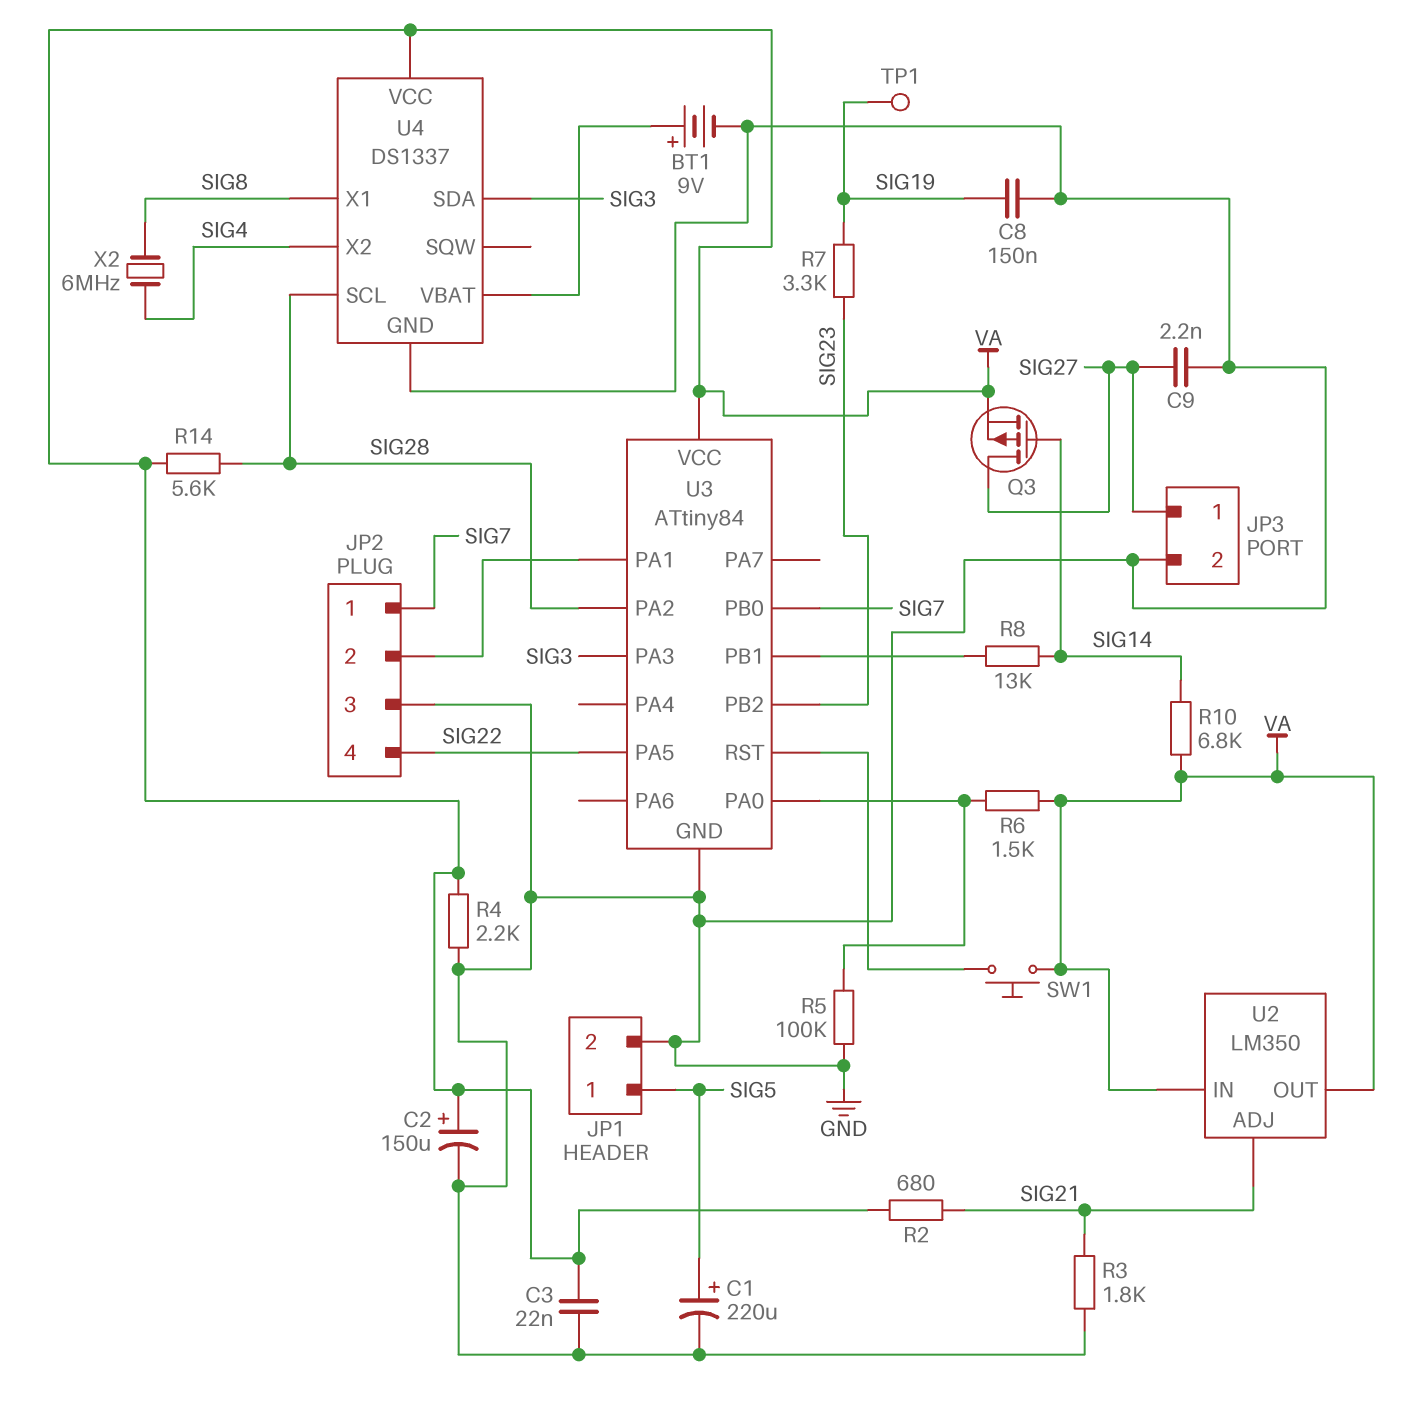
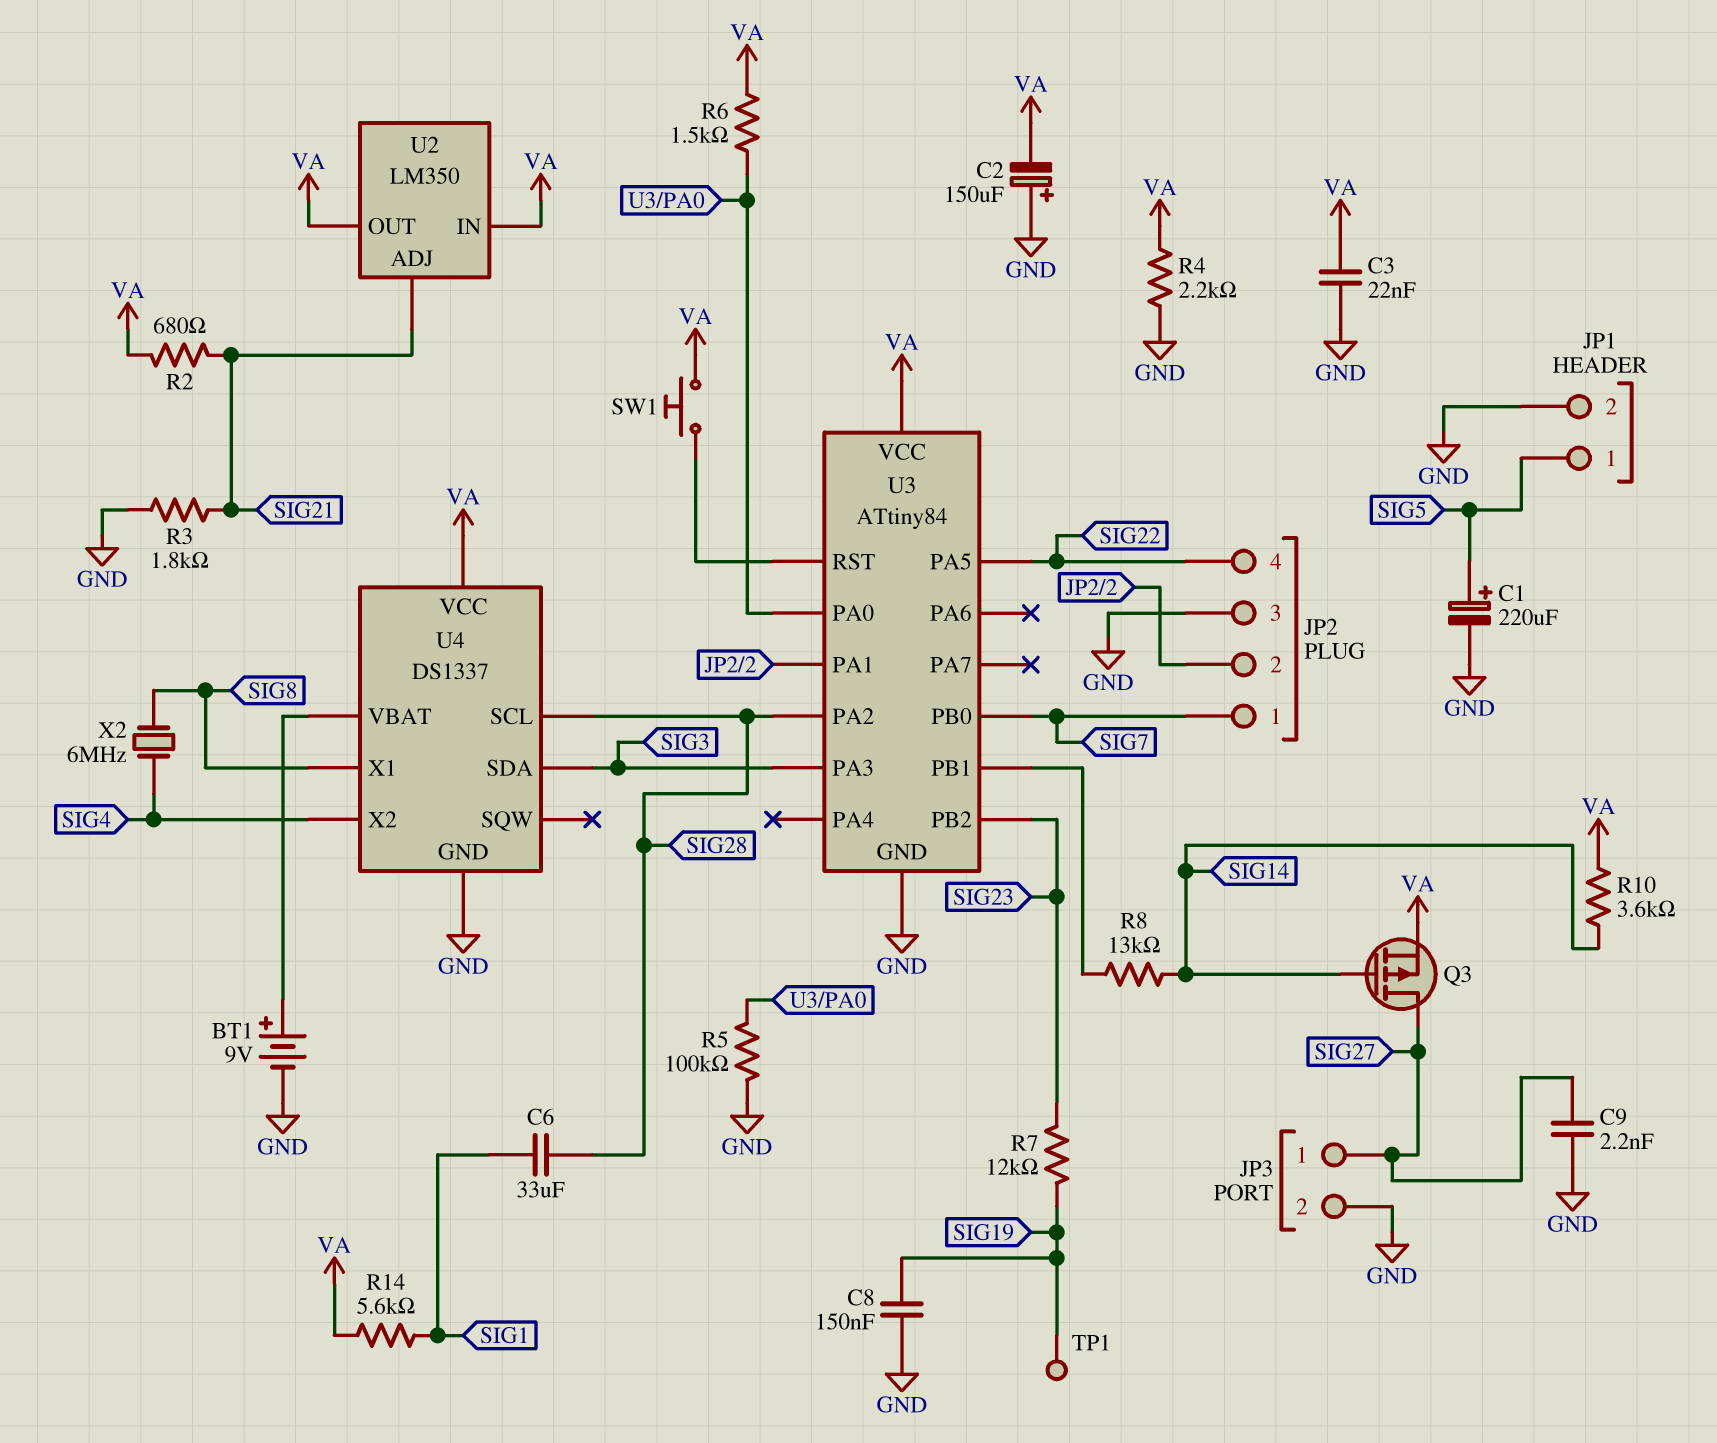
C2: 150uF (plus VA, minus GND) -> 150uF (plus GND, minus VA)
C6: none -> 33uF (SIG1, SIG28)
R7: 3.3k (SIG19, SIG23) -> 12k (SIG19, SIG23)
R10: 6.8k (SIG14, VA) -> 3.6k (SIG14, VA)
R14: 5.6k (SIG28, VA) -> 5.6k (SIG1, VA)

